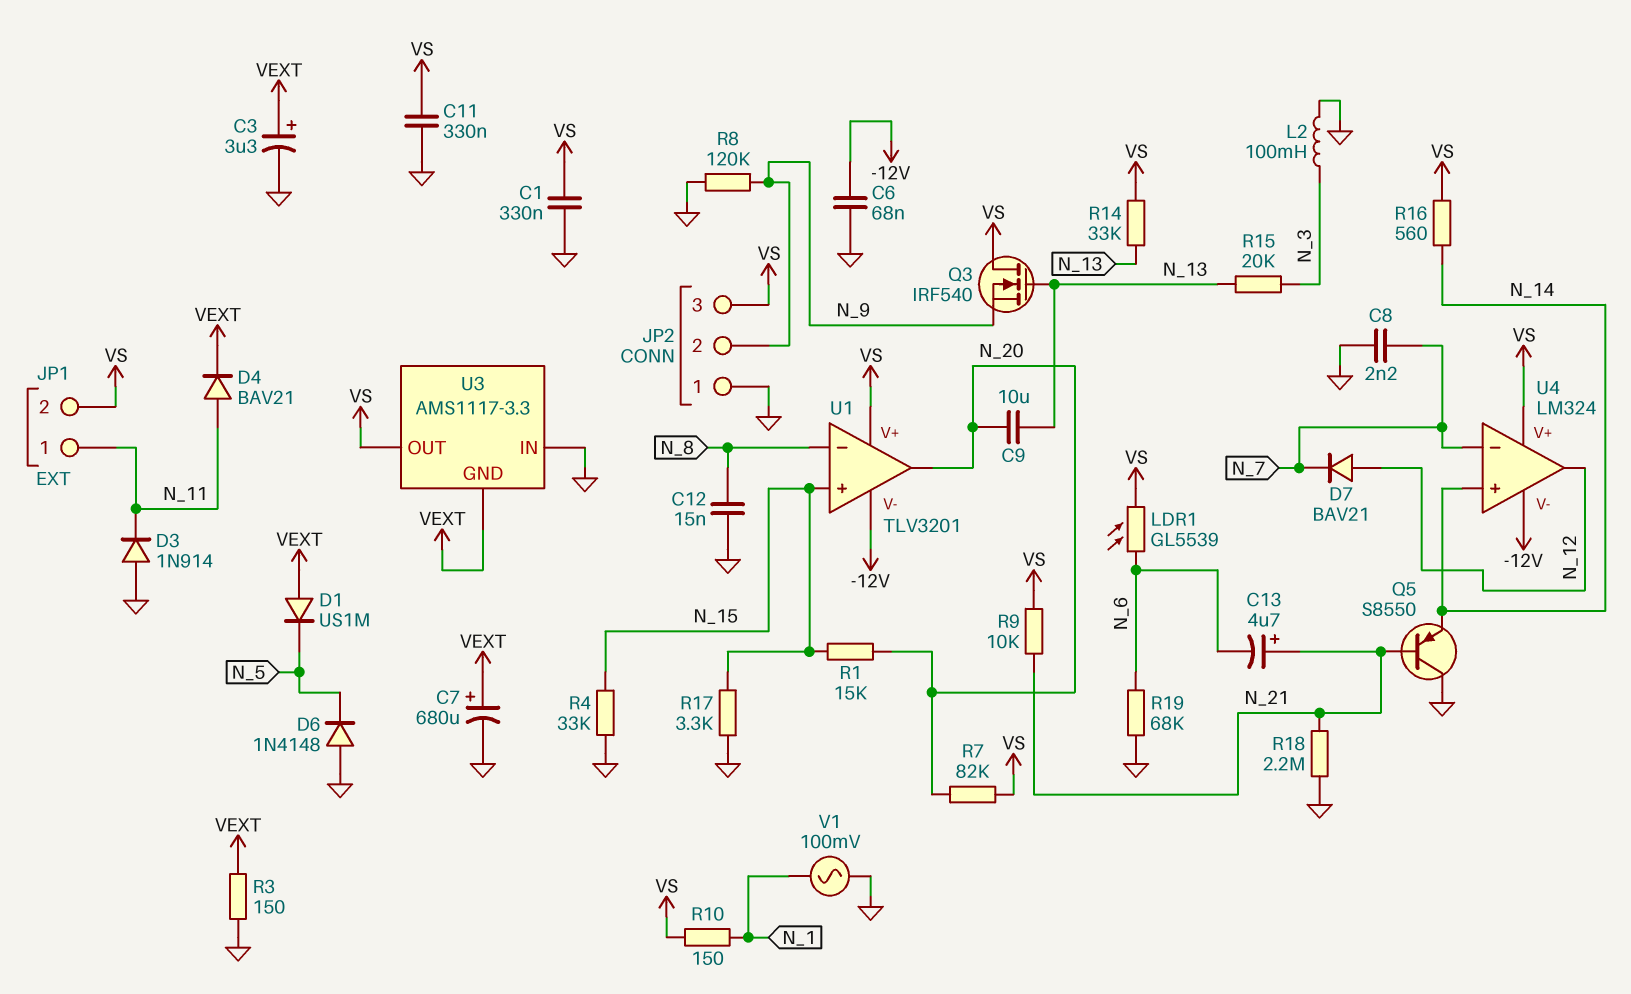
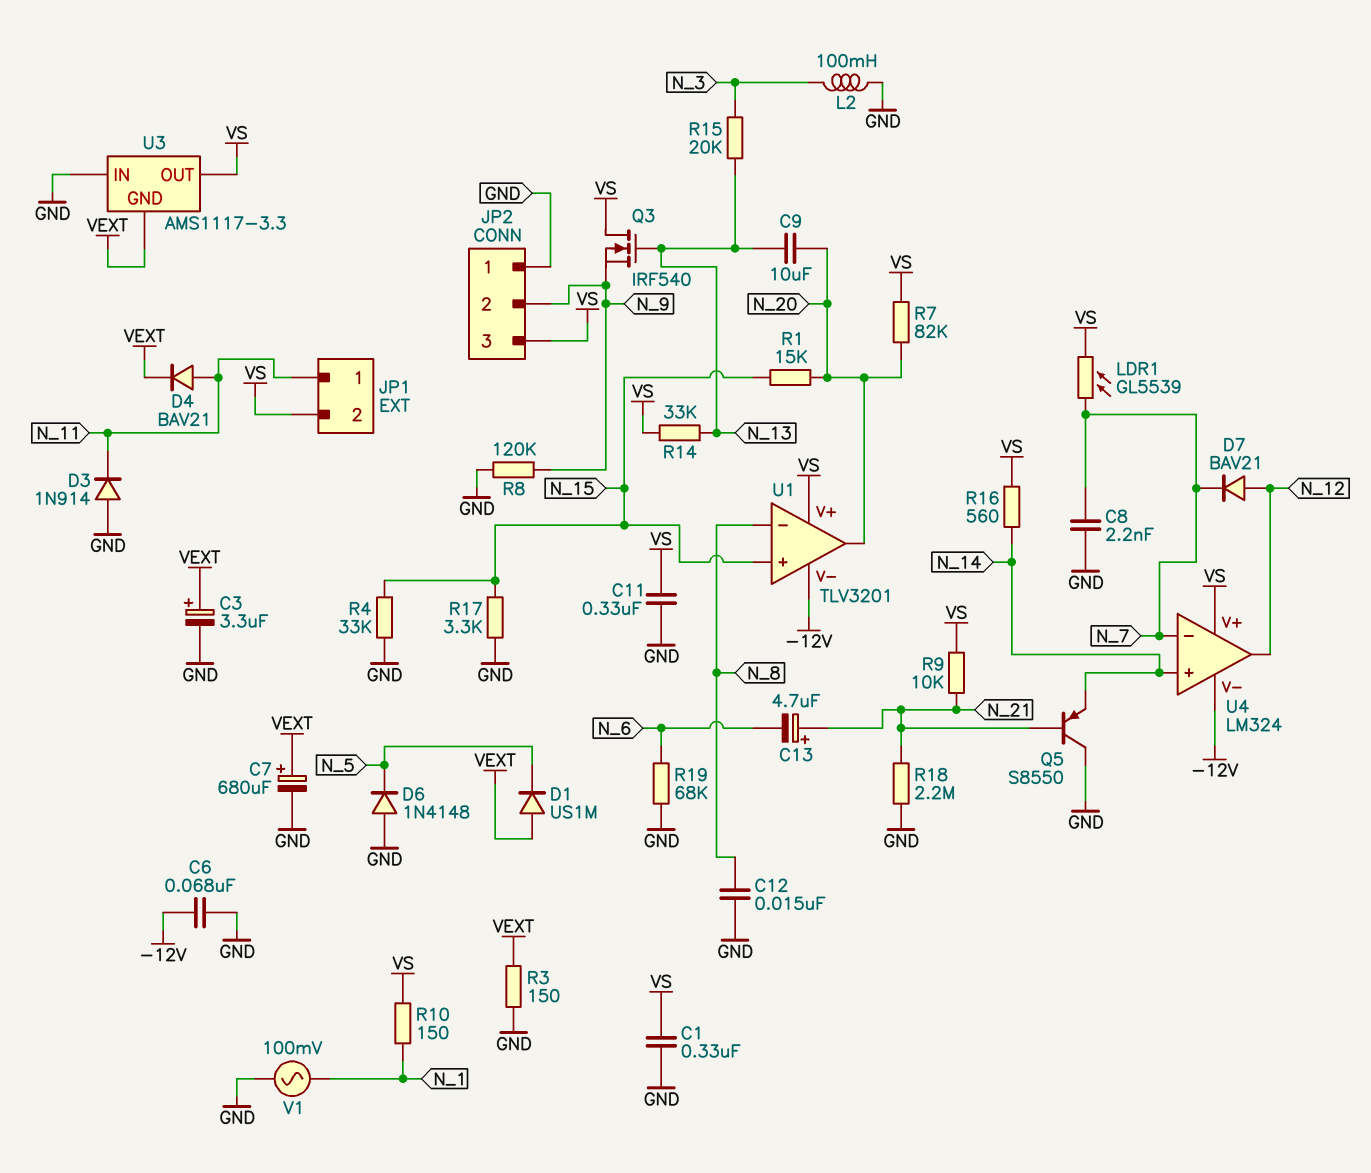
LDR1: GL5539 (N_6, VS) -> GL5539 (N_7, VS)

